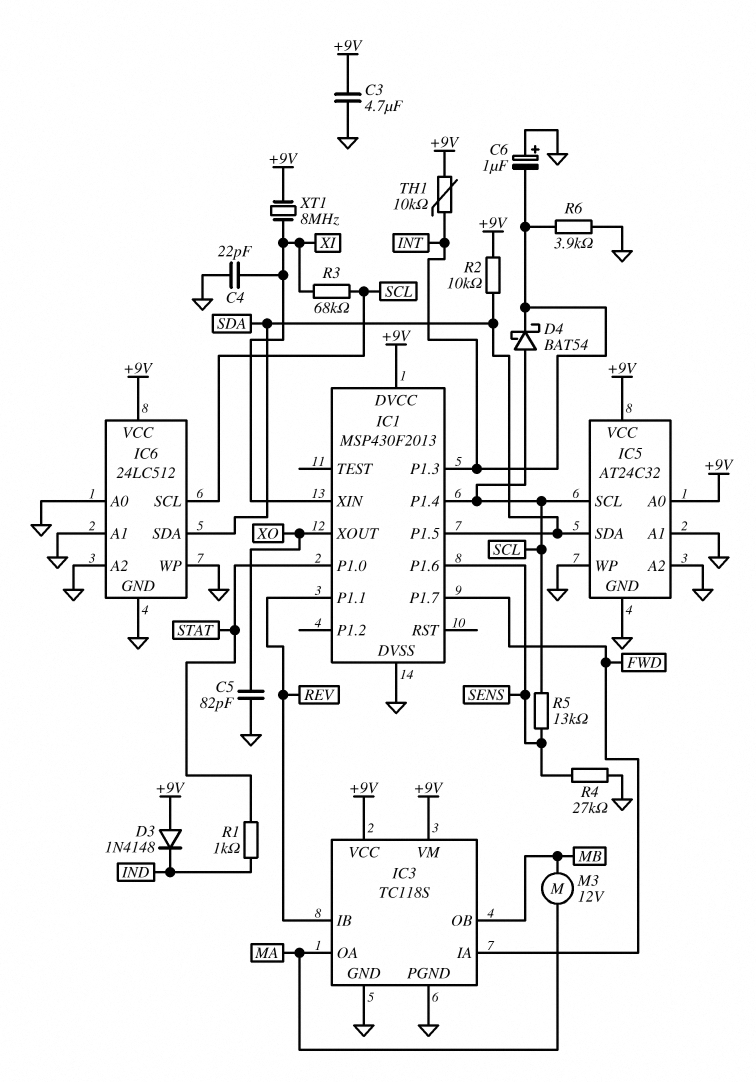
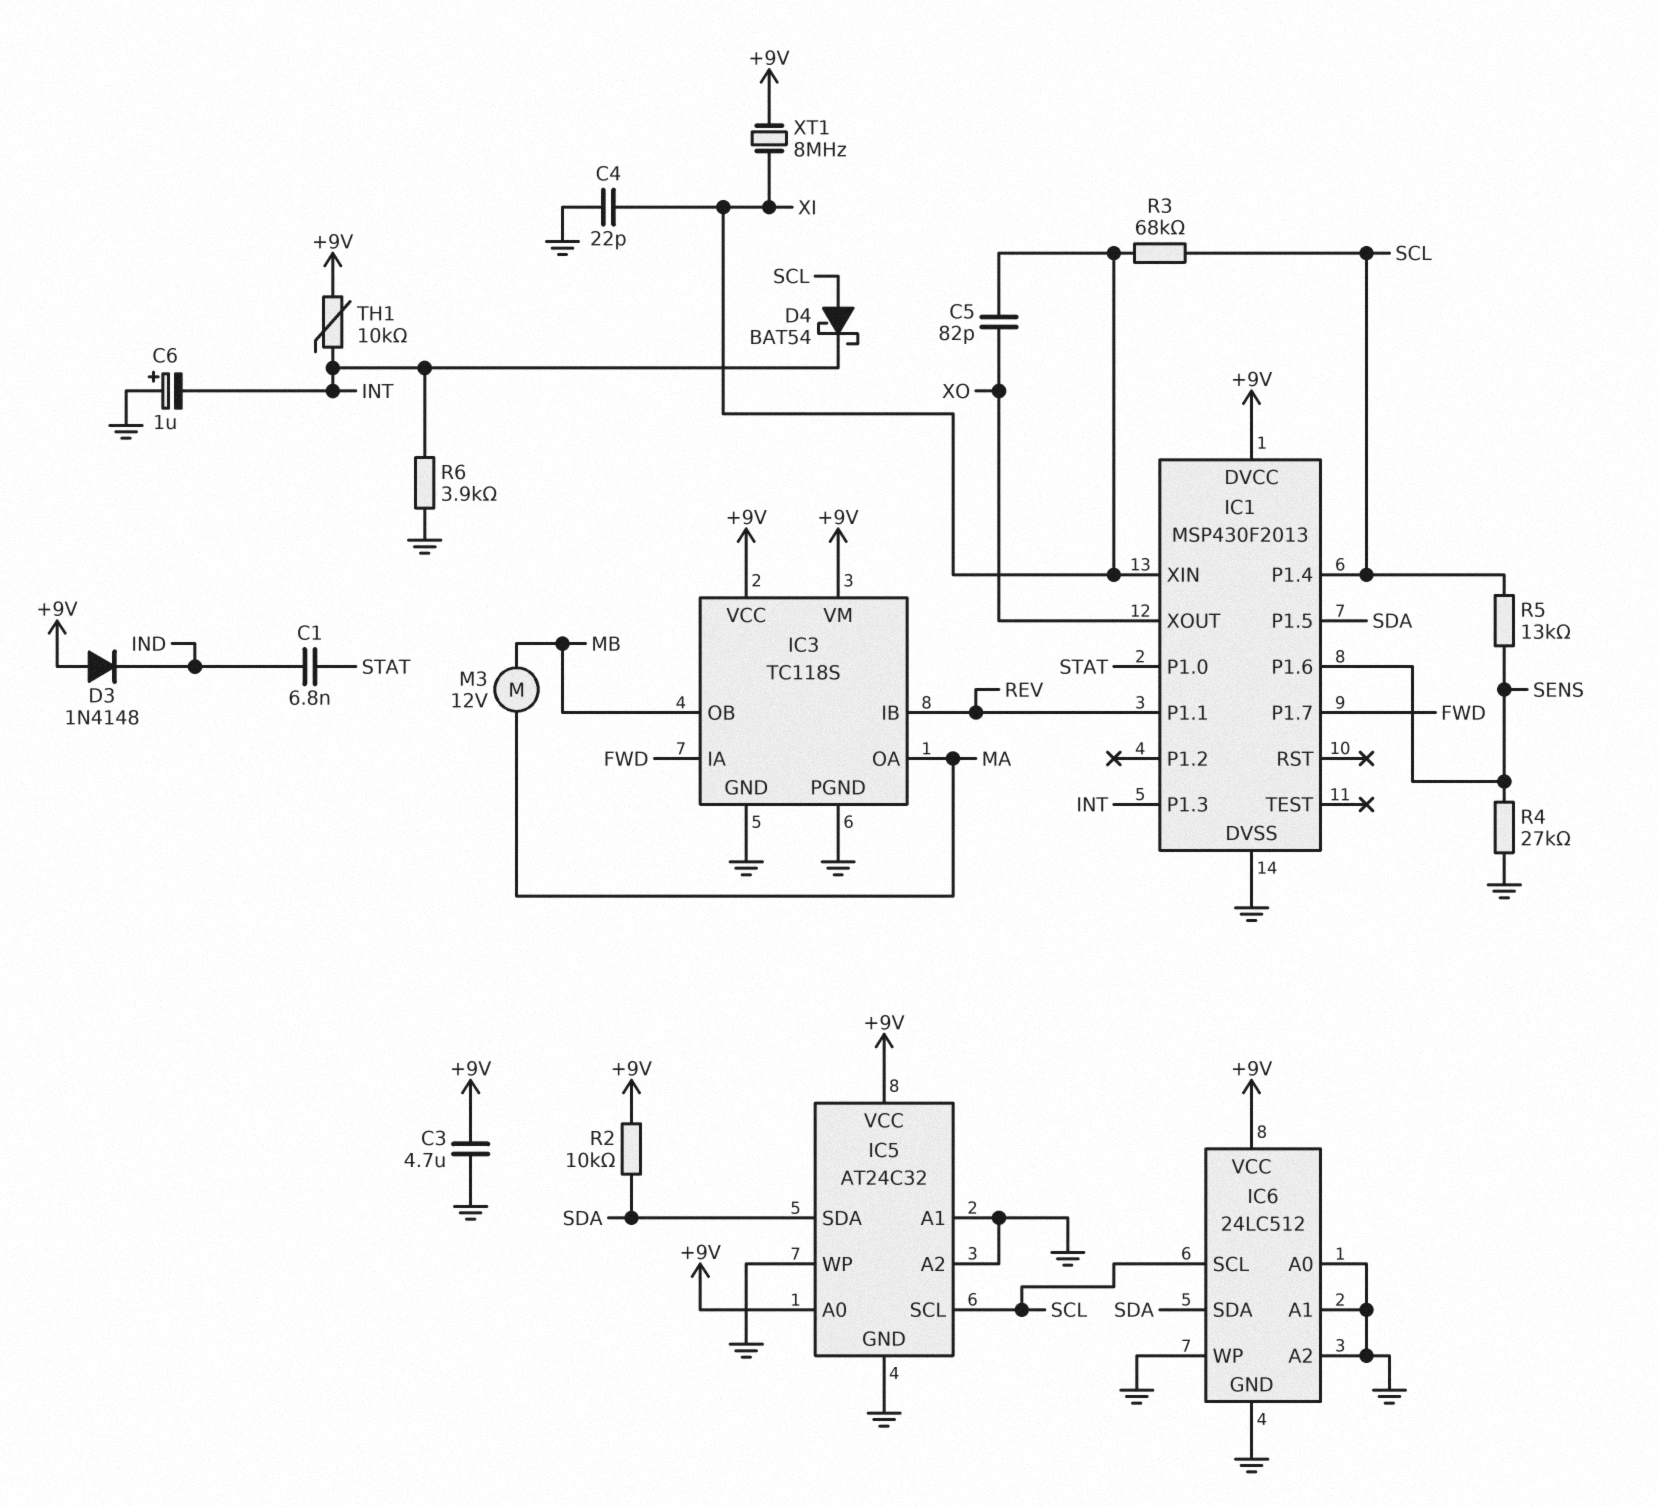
C1: none -> 6.8nF (IND, STAT)
C5: 82pF (GND, XO) -> 82pF (XI, XO)
R1: 1k (IND, STAT) -> none

